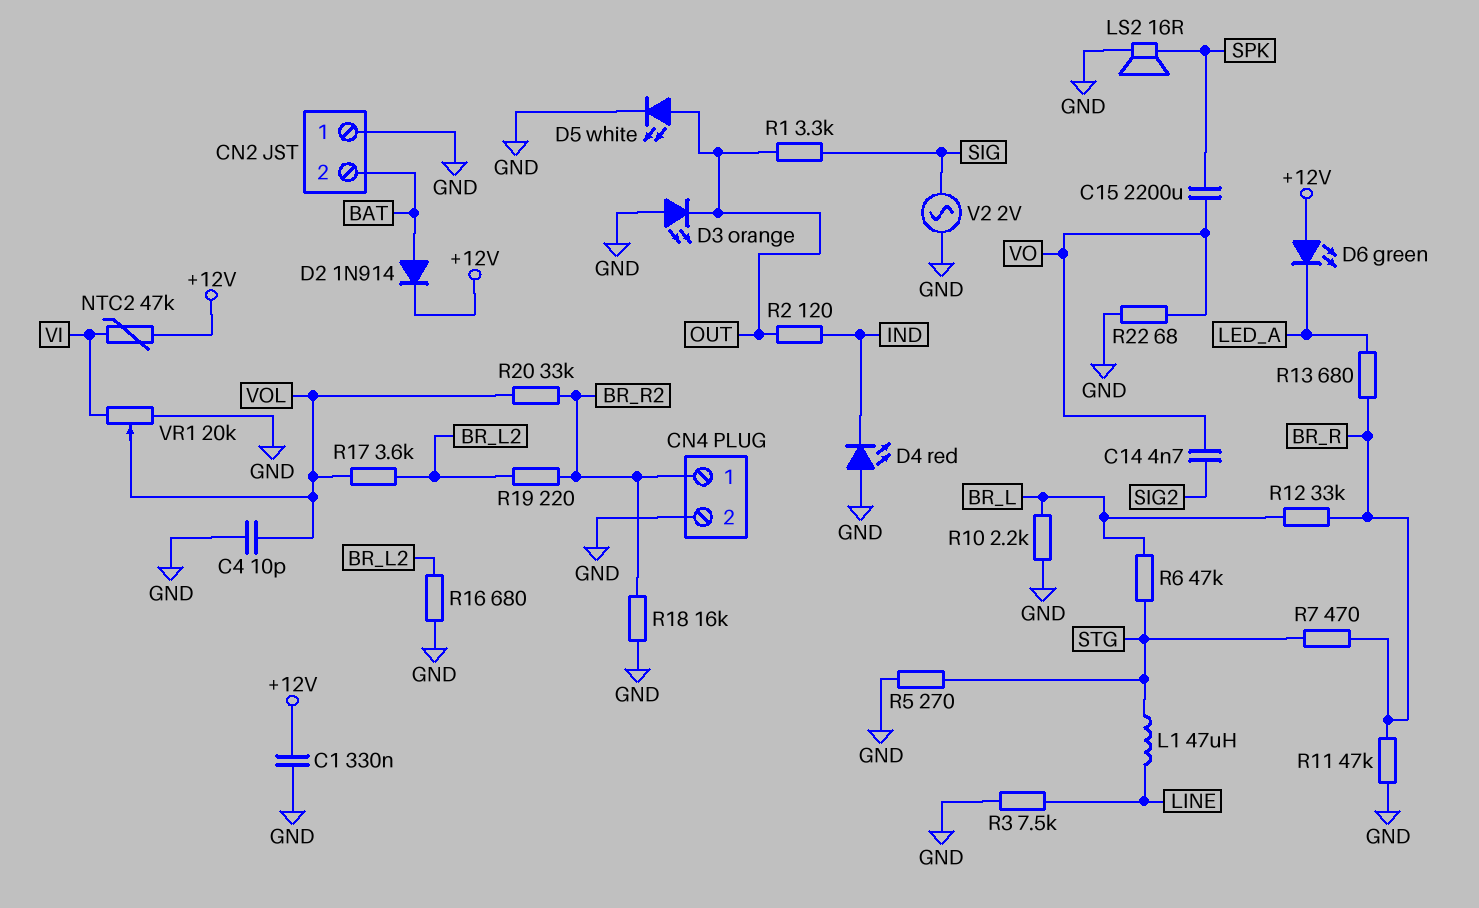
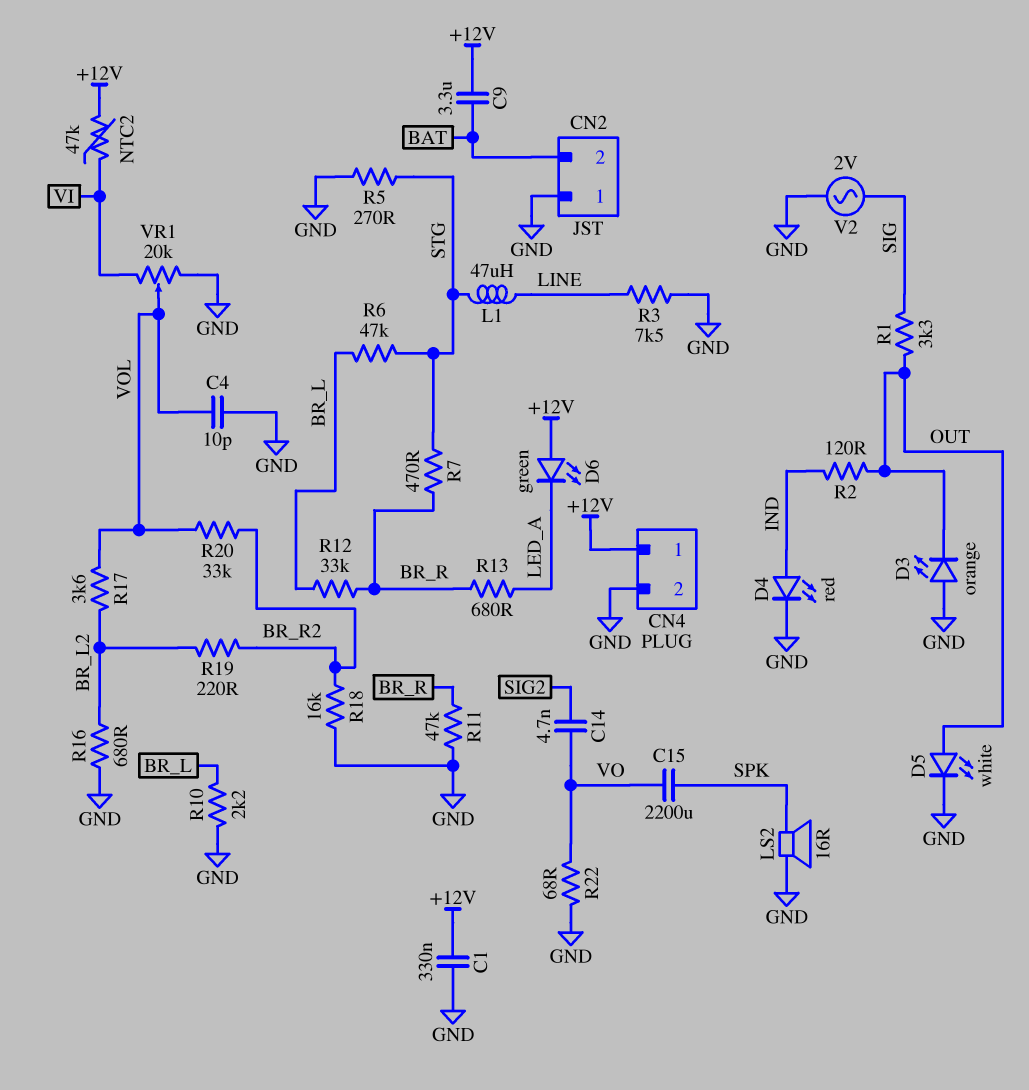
C9: none -> 3.3uF (+12V, BAT)
CN4 pin 1: BR_R2 -> +12V
D2: diode 1N914 (A BAT, K +12V) -> none
D4: LED red (A GND, K IND) -> LED red (A IND, K GND)

